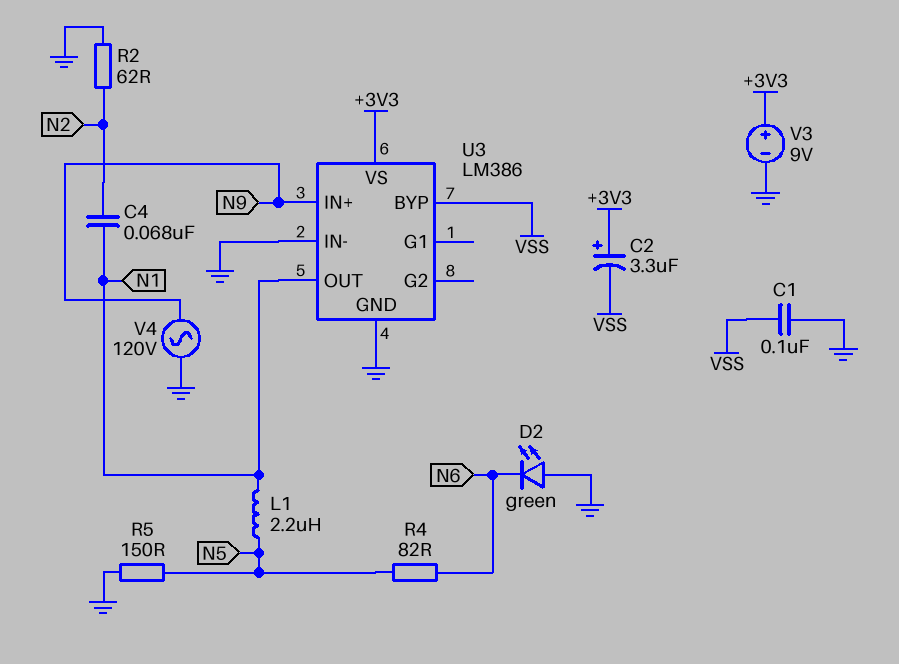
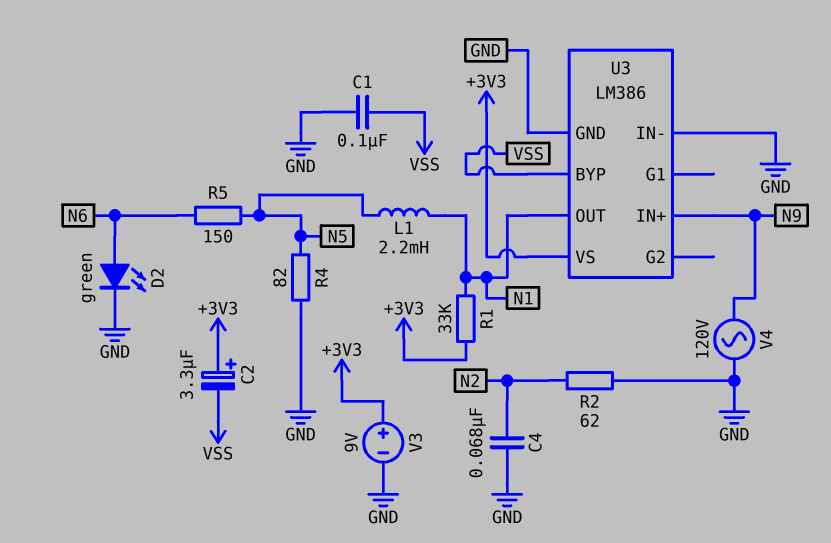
C4: 68nF (N1, N2) -> 68nF (GND, N2)
D2: LED green (A GND, K N6) -> LED green (A N6, K GND)
L1: 2.2uH (N1, N5) -> 2.2mH (N1, N5)
R1: none -> 33k (+3V3, N1)
R4: 82 (N5, N6) -> 82 (GND, N5)
R5: 150 (GND, N5) -> 150 (N5, N6)

